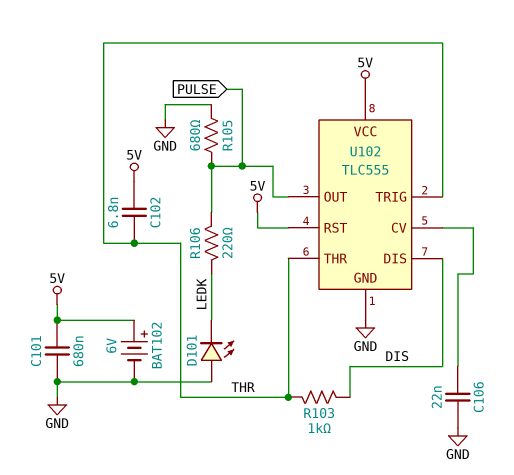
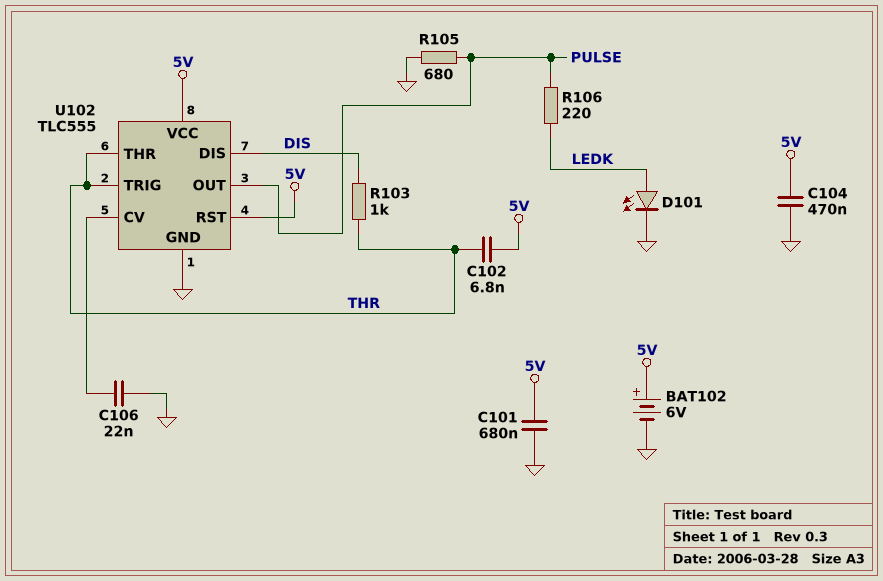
C104: none -> 470nF (5V, GND)
D101: LED (A GND, K LEDK) -> LED (A LEDK, K GND)

